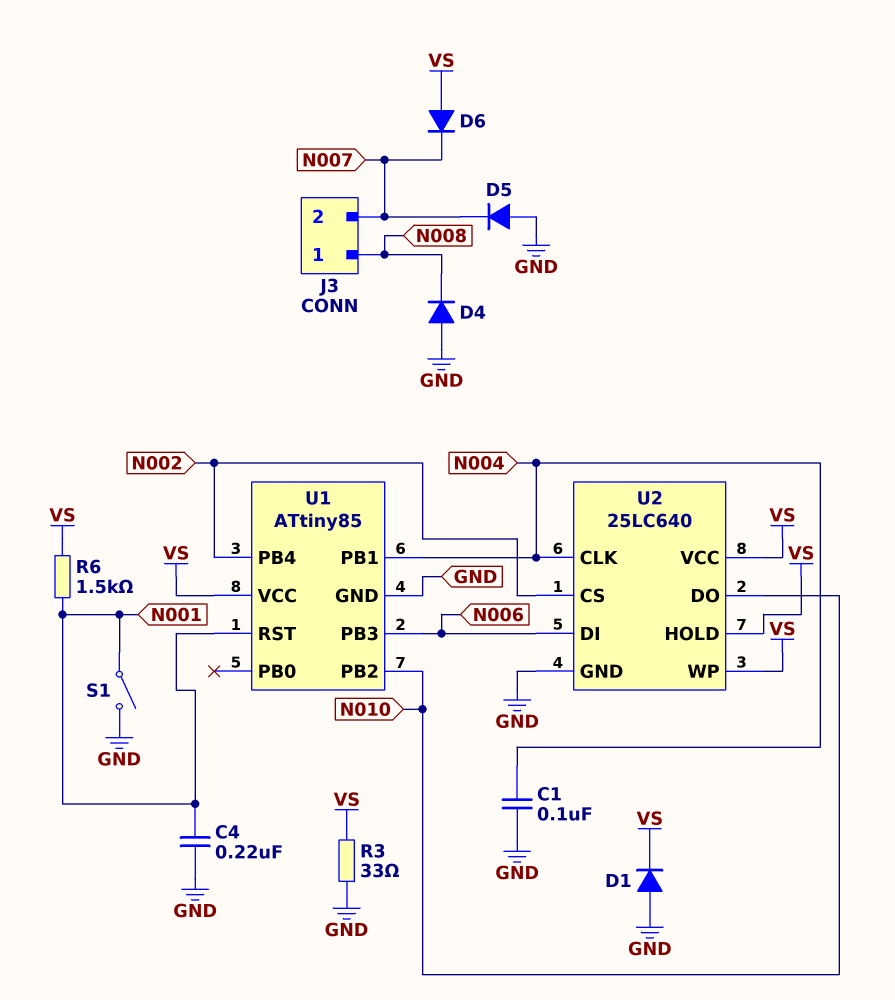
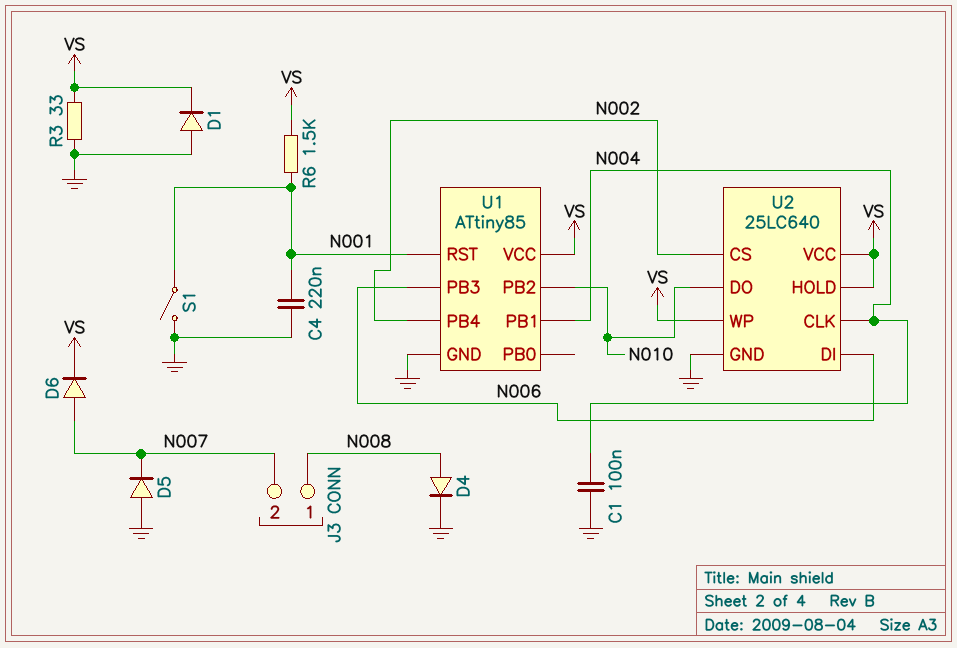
D4: diode (A GND, K N008) -> diode (A N008, K GND)
D6: diode (A VS, K N007) -> diode (A N007, K VS)

